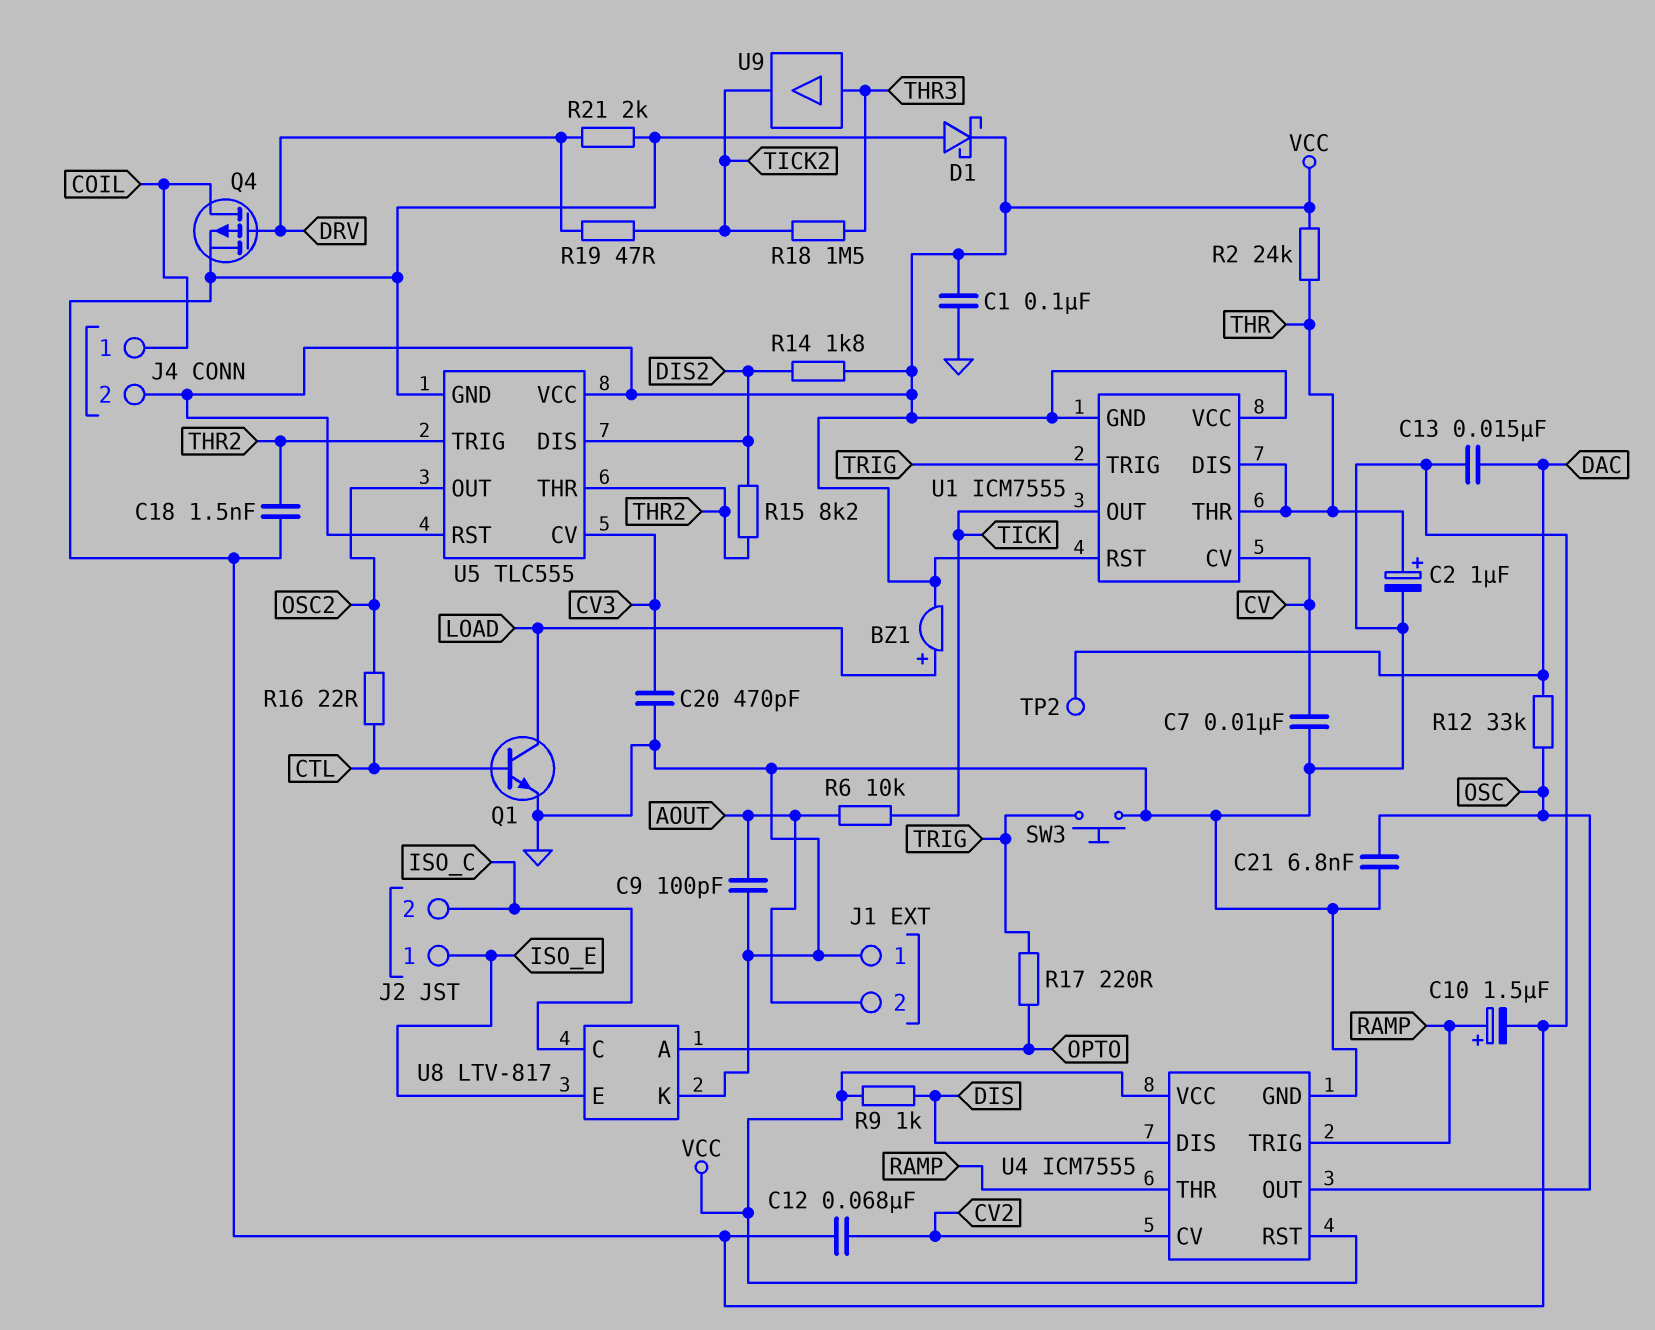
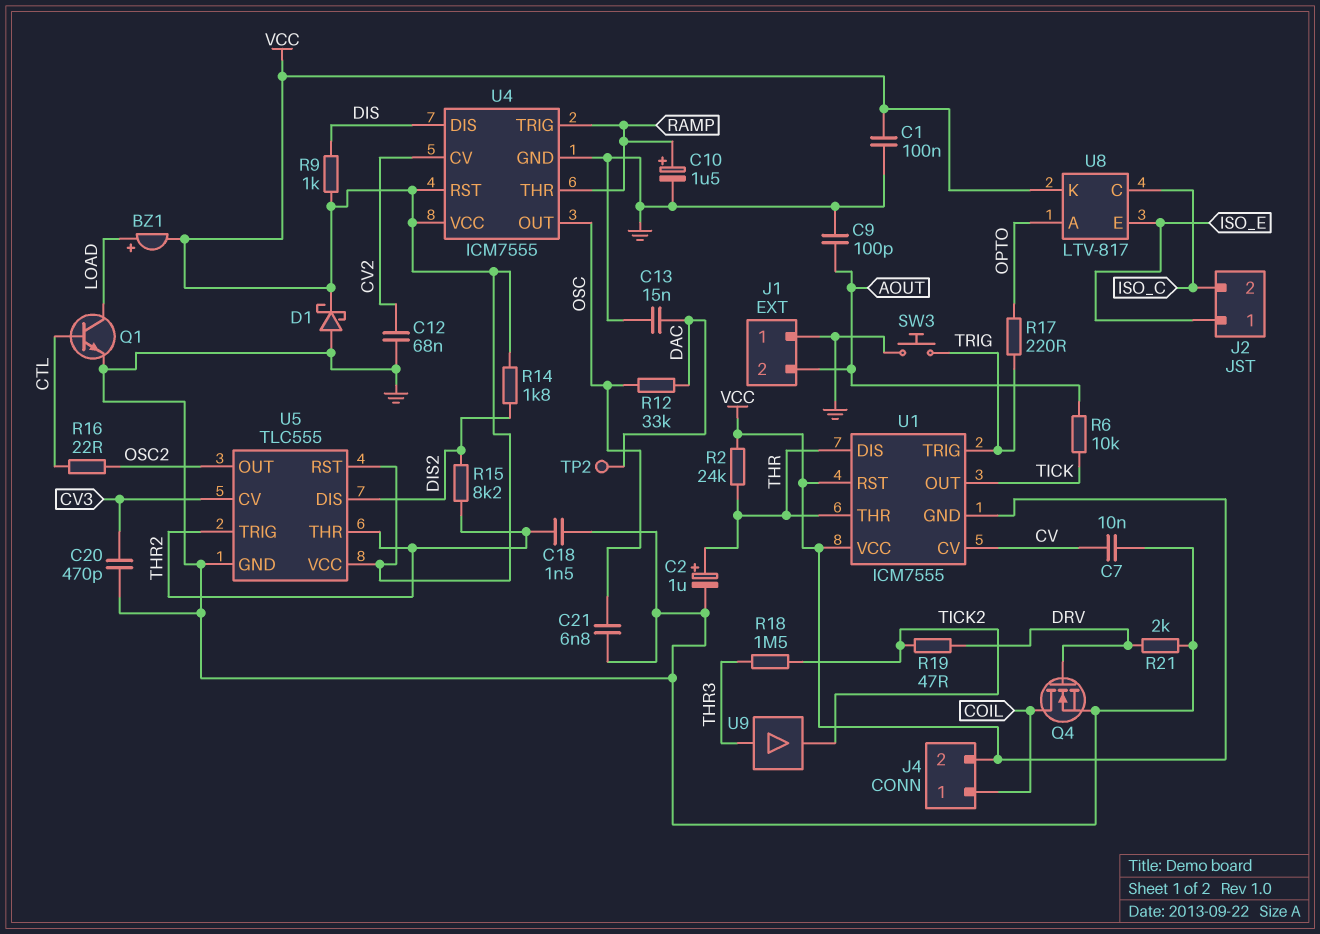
Q4: PMOS (G DRV, D COIL, S GND) -> NMOS (G DRV, D COIL, S GND)
U8 pin K: GND -> VCC

